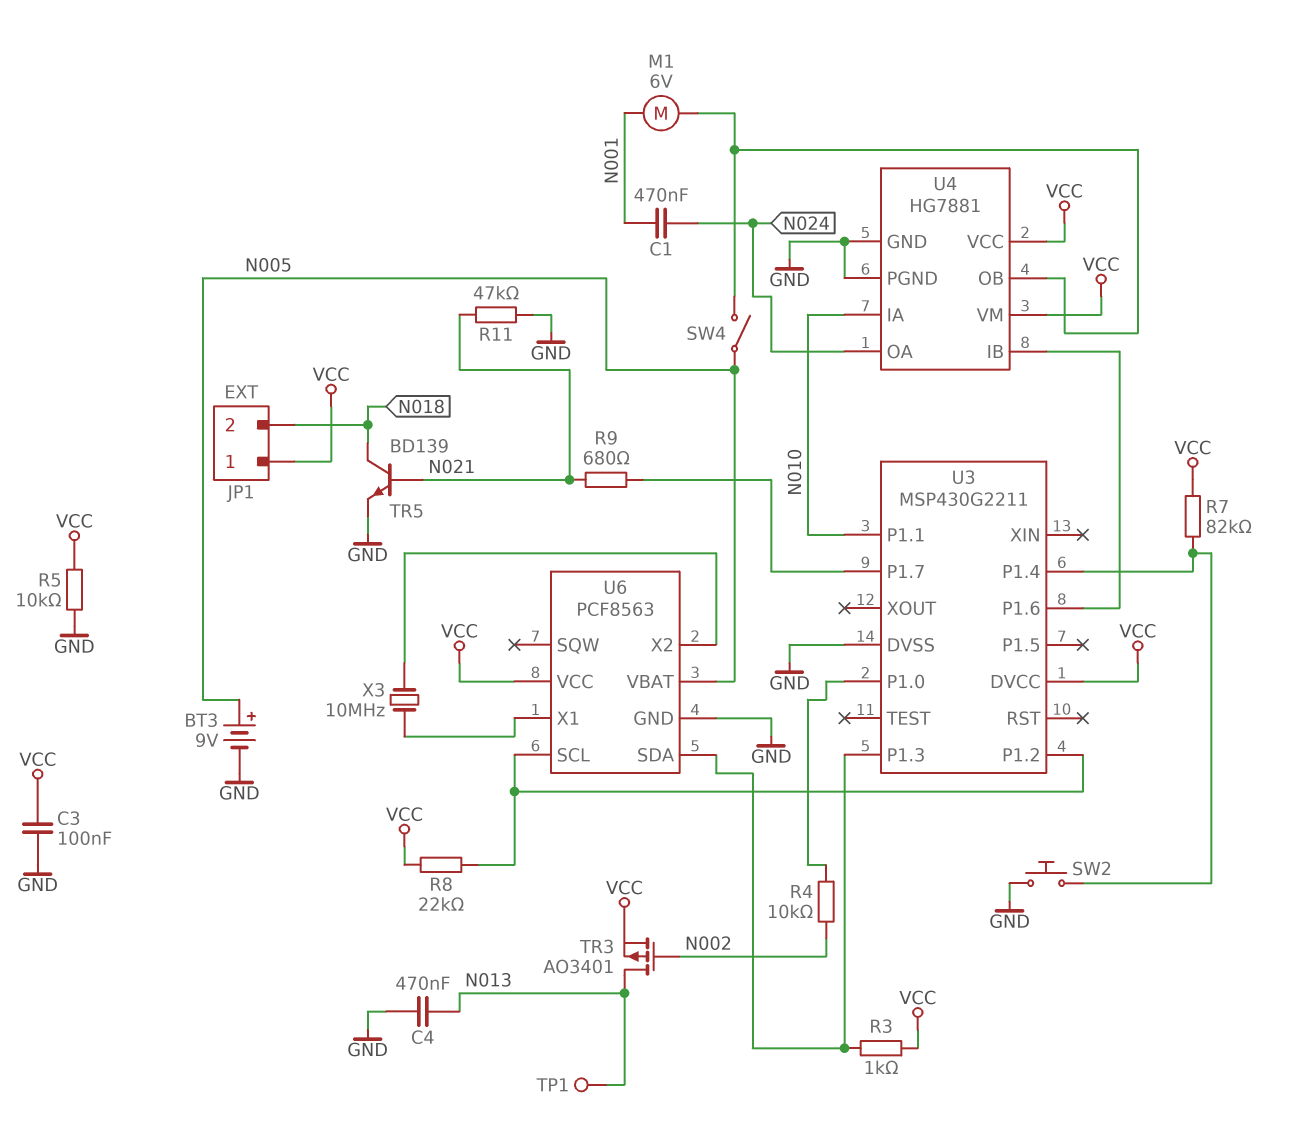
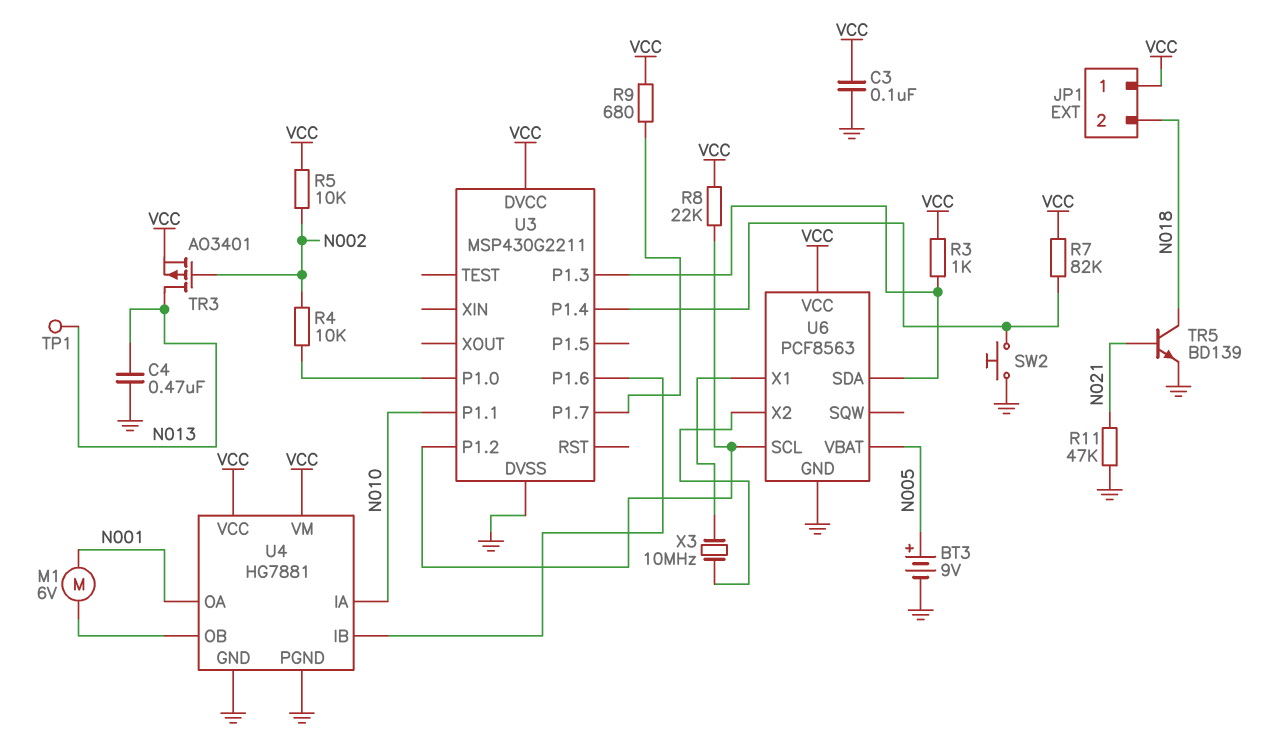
C1: 470nF (N001, N024) -> none
R5: 10k (GND, VCC) -> 10k (N002, VCC)
R9: 680 (N021, U3/P1.7) -> 680 (U3/P1.7, VCC)
SW4: switch (N005, U4/OB) -> none
U4 pin OA: N024 -> N001

